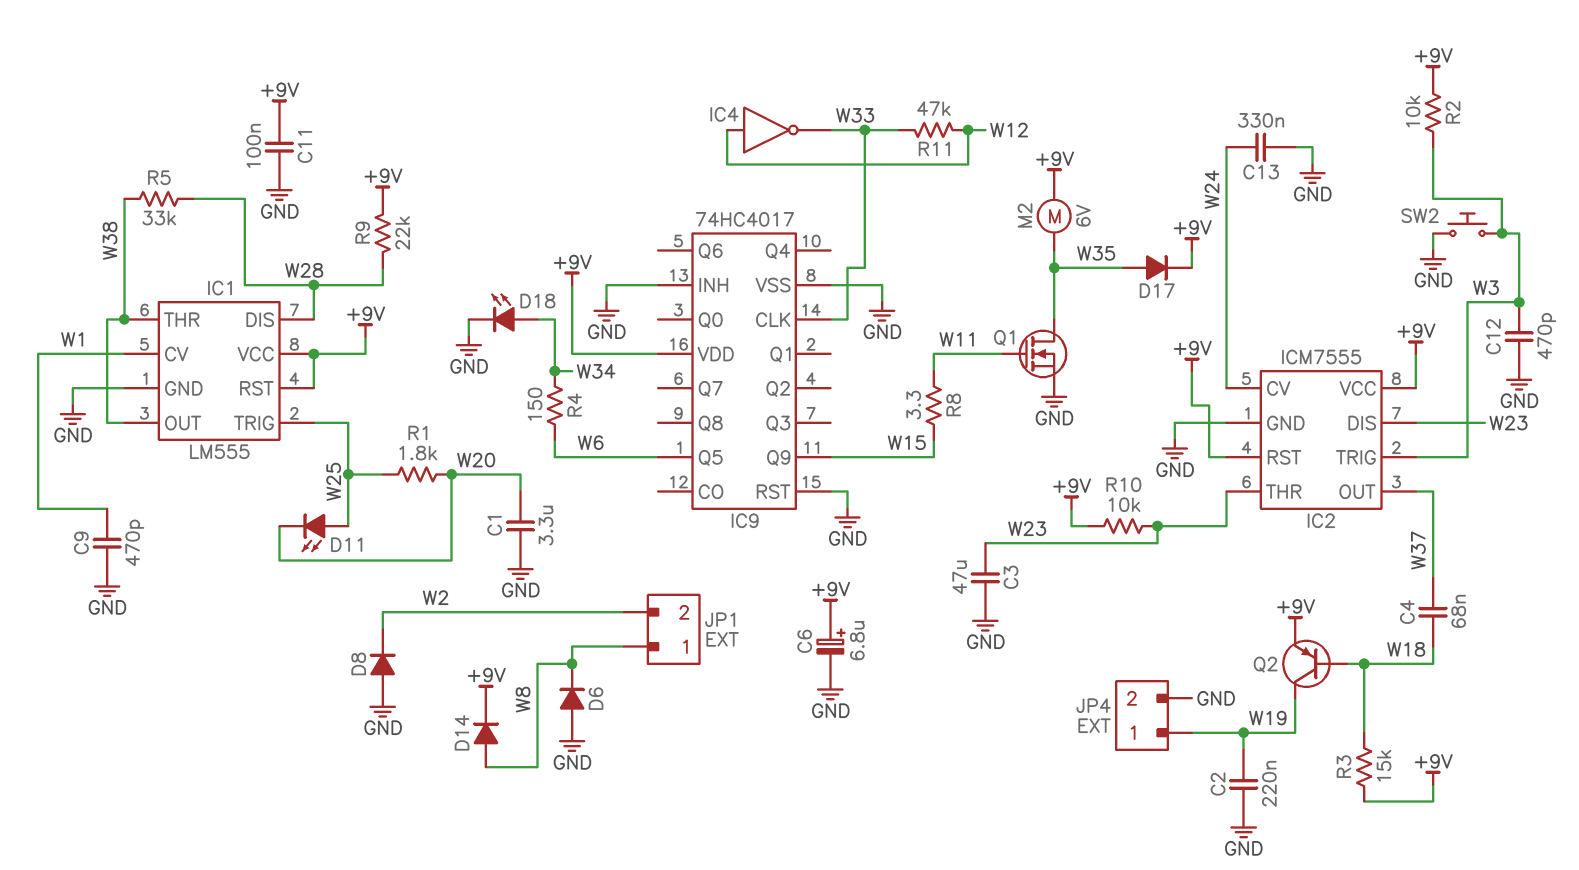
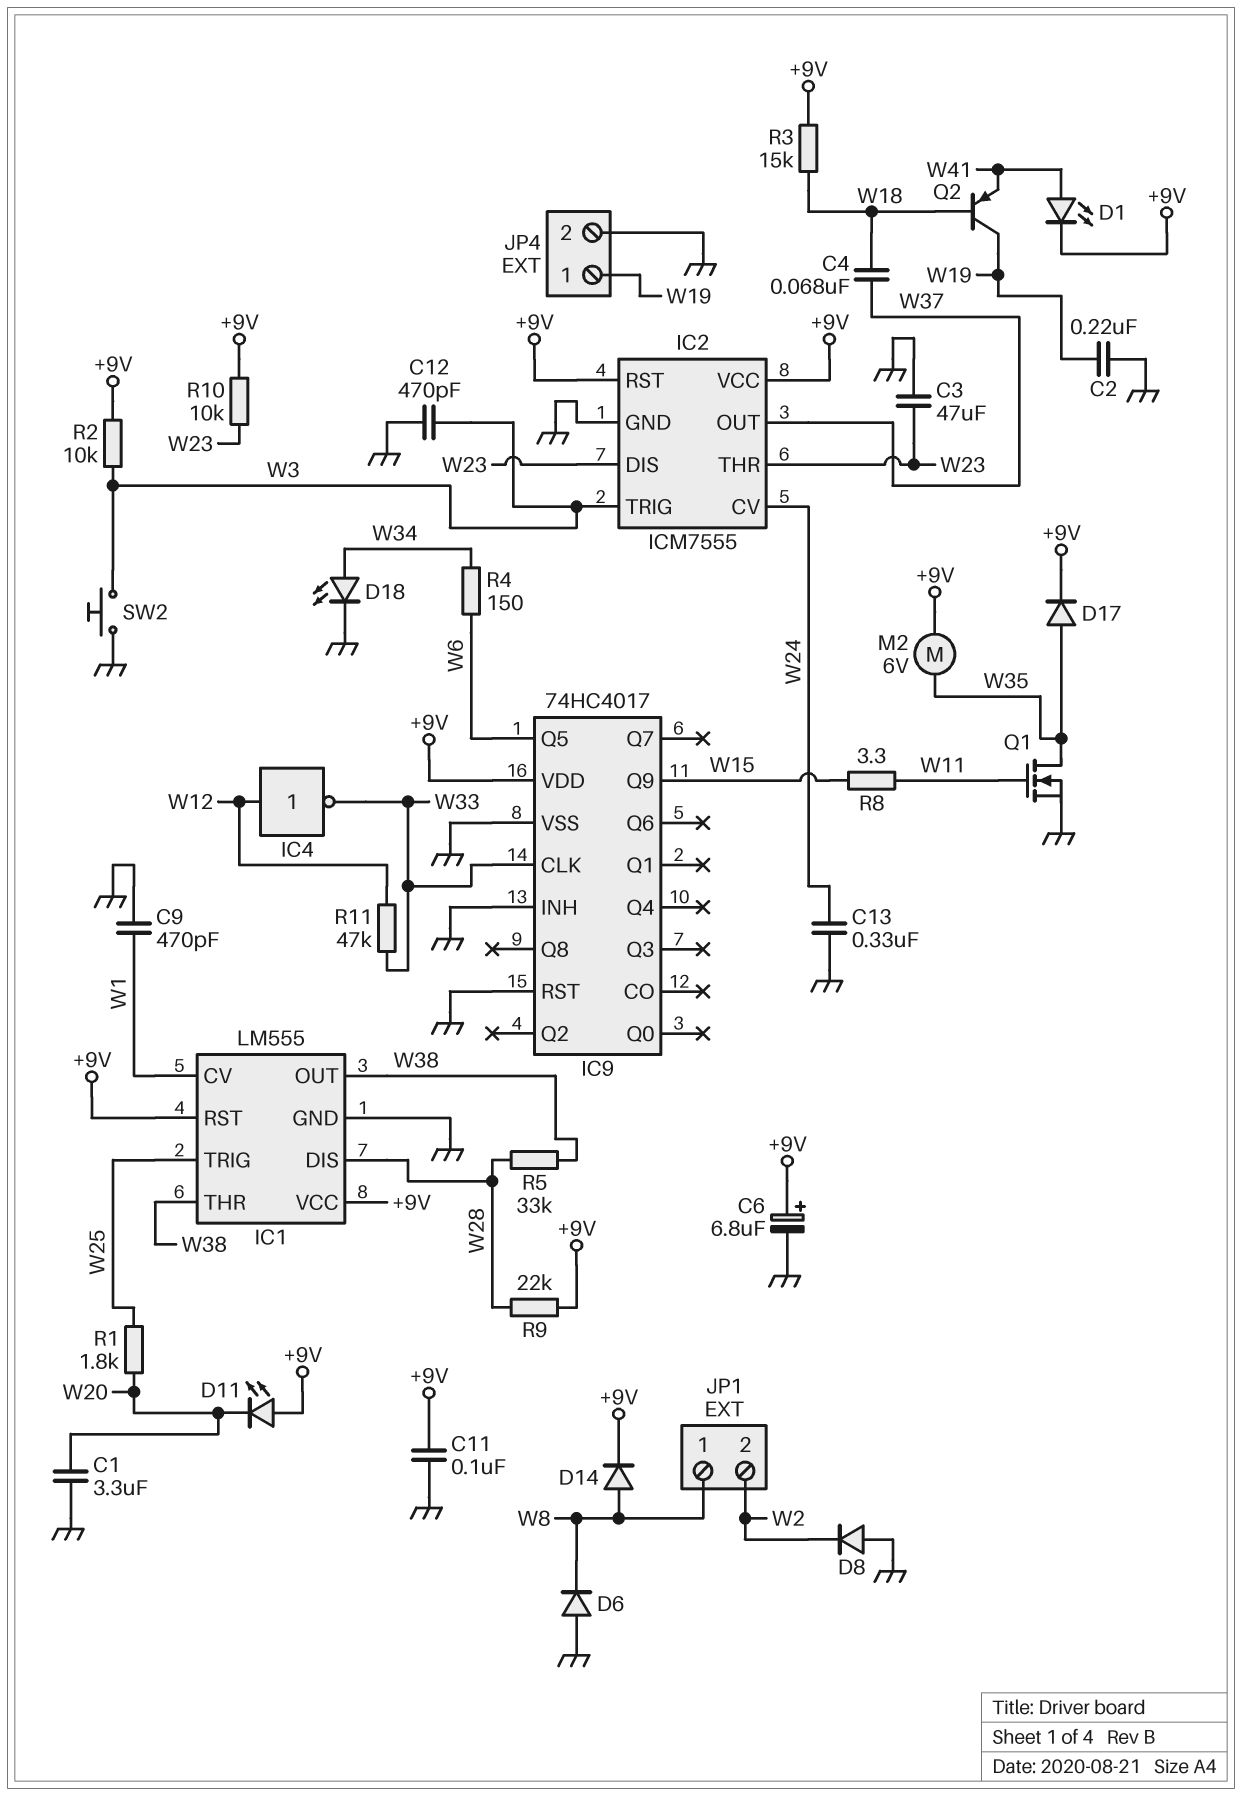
D1: none -> LED (A W41, K +9V)
D11: LED (A W25, K W20) -> LED (A +9V, K W20)
Q2: PNP (B W18, C W19, E +9V) -> PNP (B W18, C W19, E W41)

